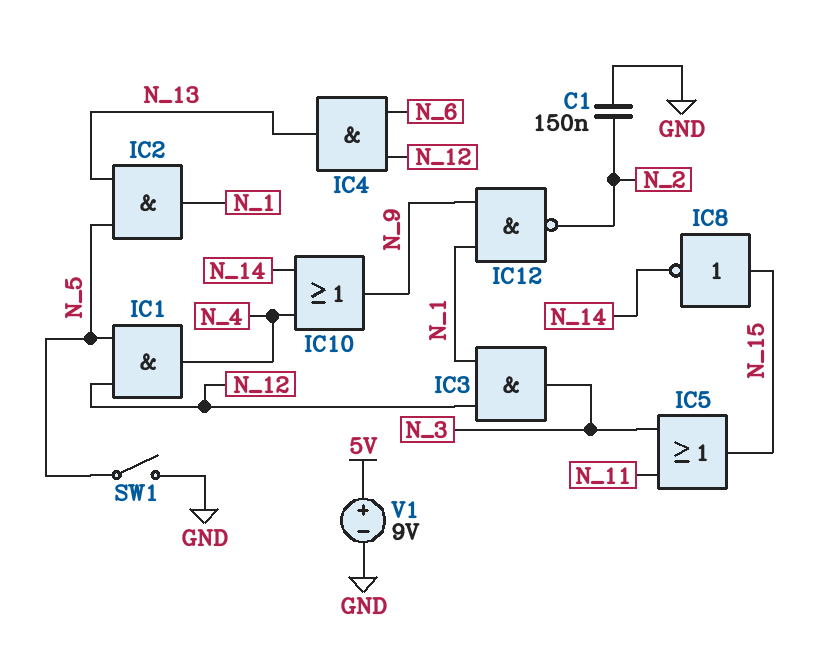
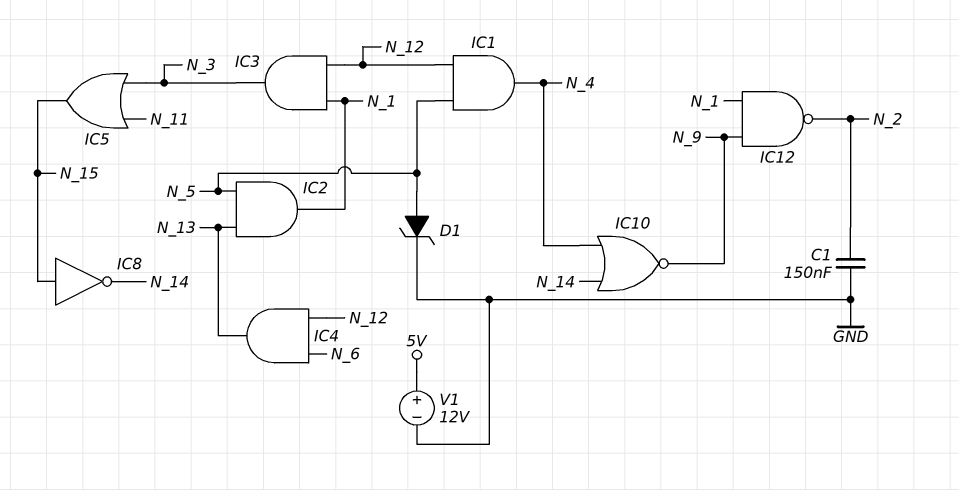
D1: none -> zener (A N_5, K GND)
IC10: OR (in N_4, in N_14, out N_9) -> NOR (in N_4, in N_14, out N_9)
SW1: switch (GND, N_5) -> none
V1: 9V (plus 5V, minus GND) -> 12V (plus 5V, minus GND)

